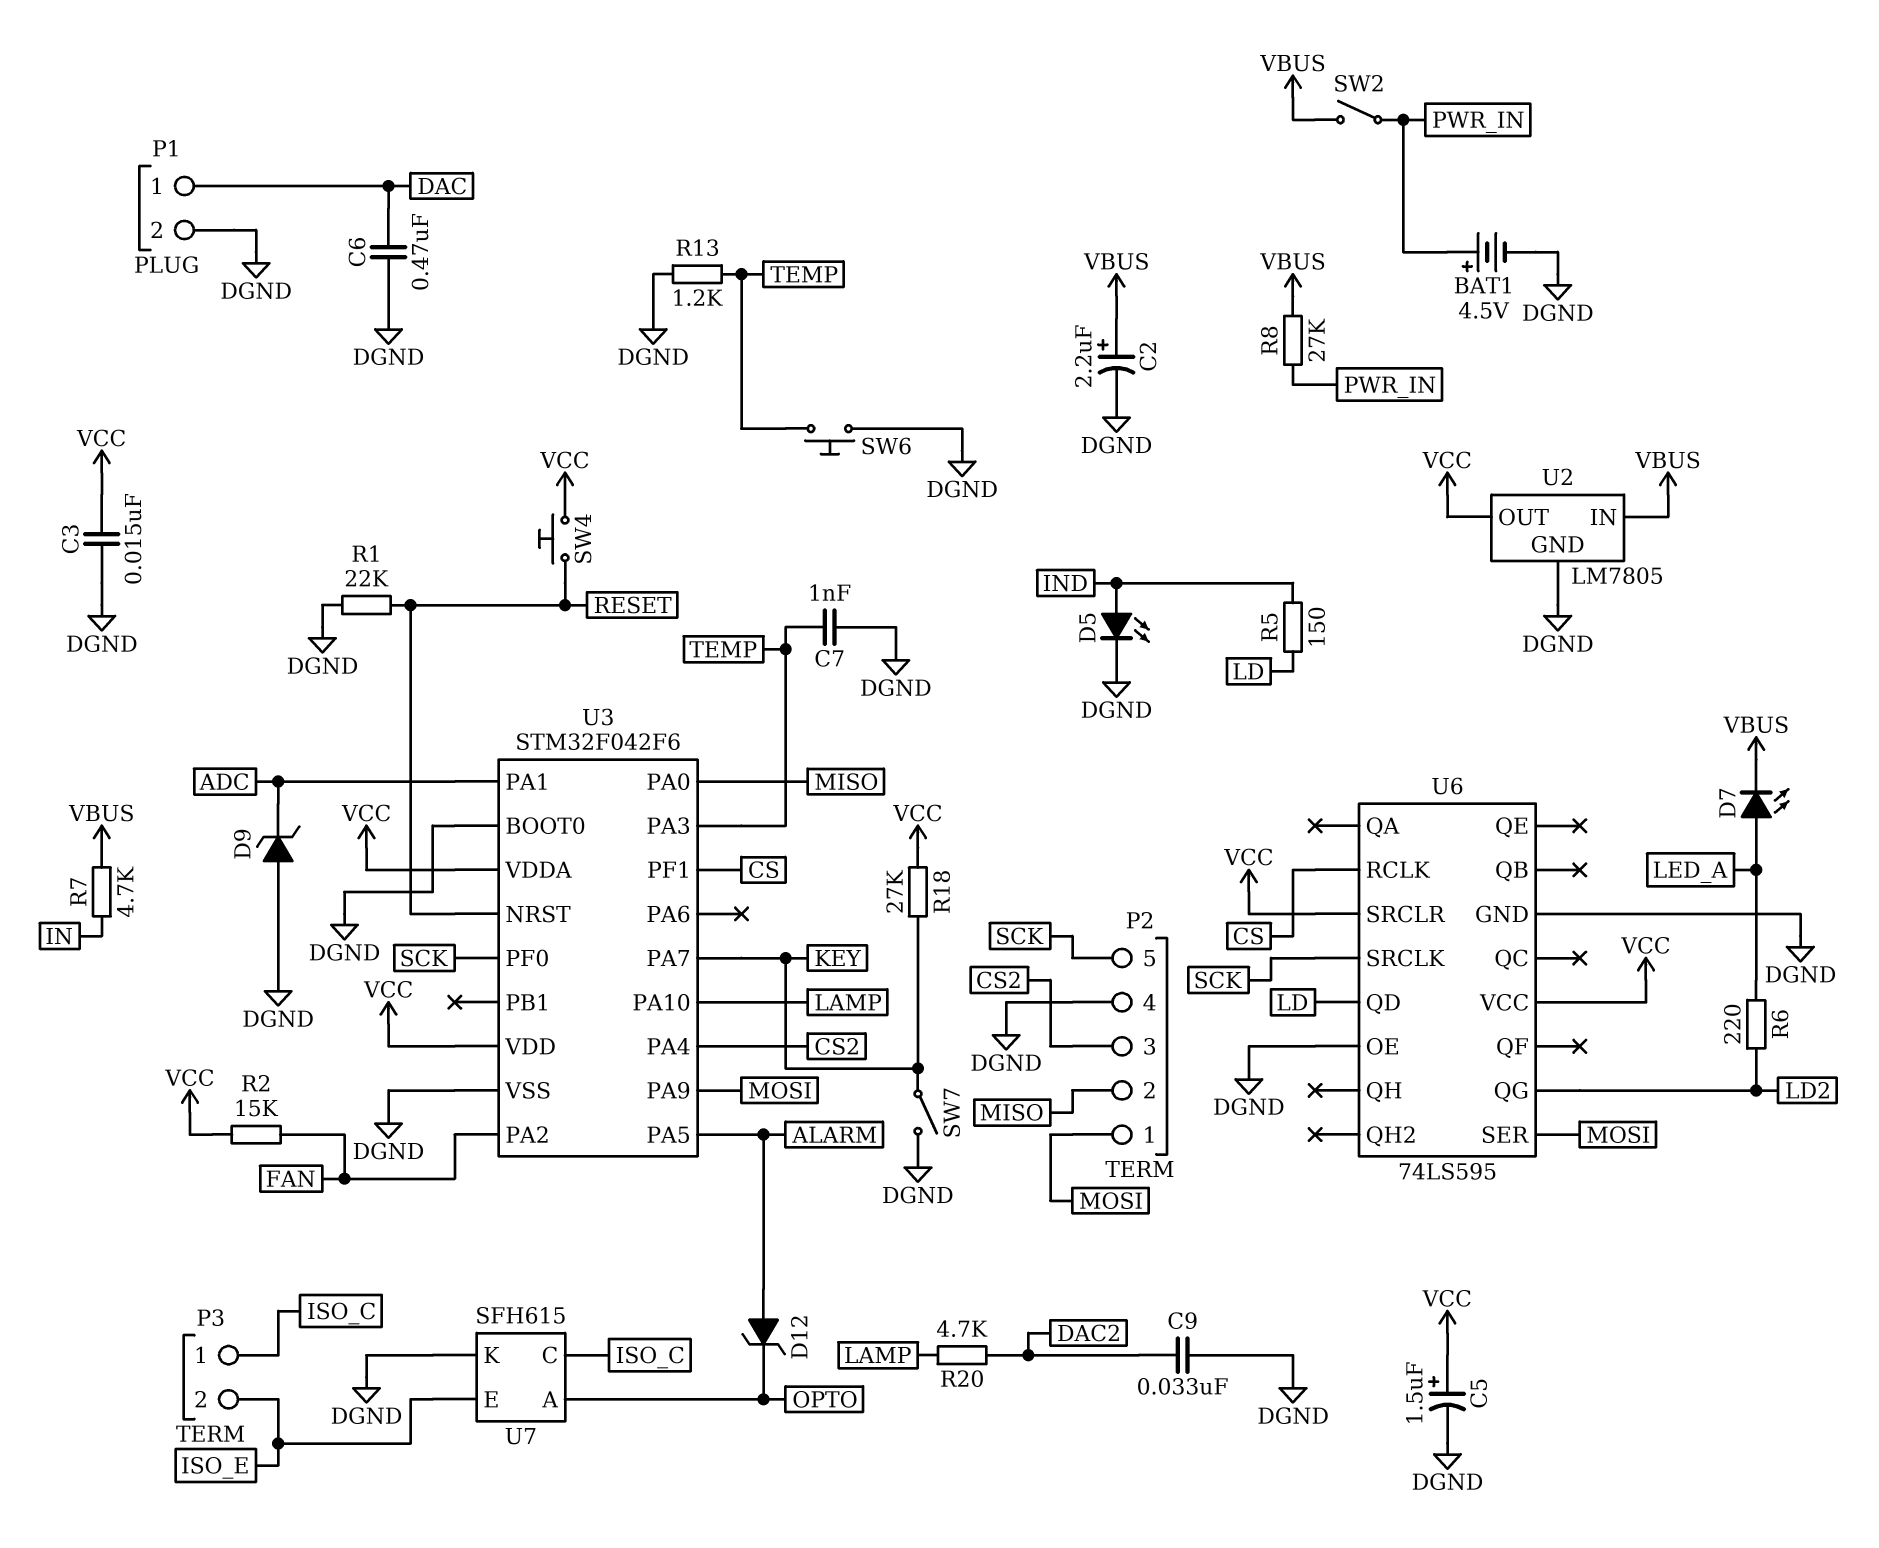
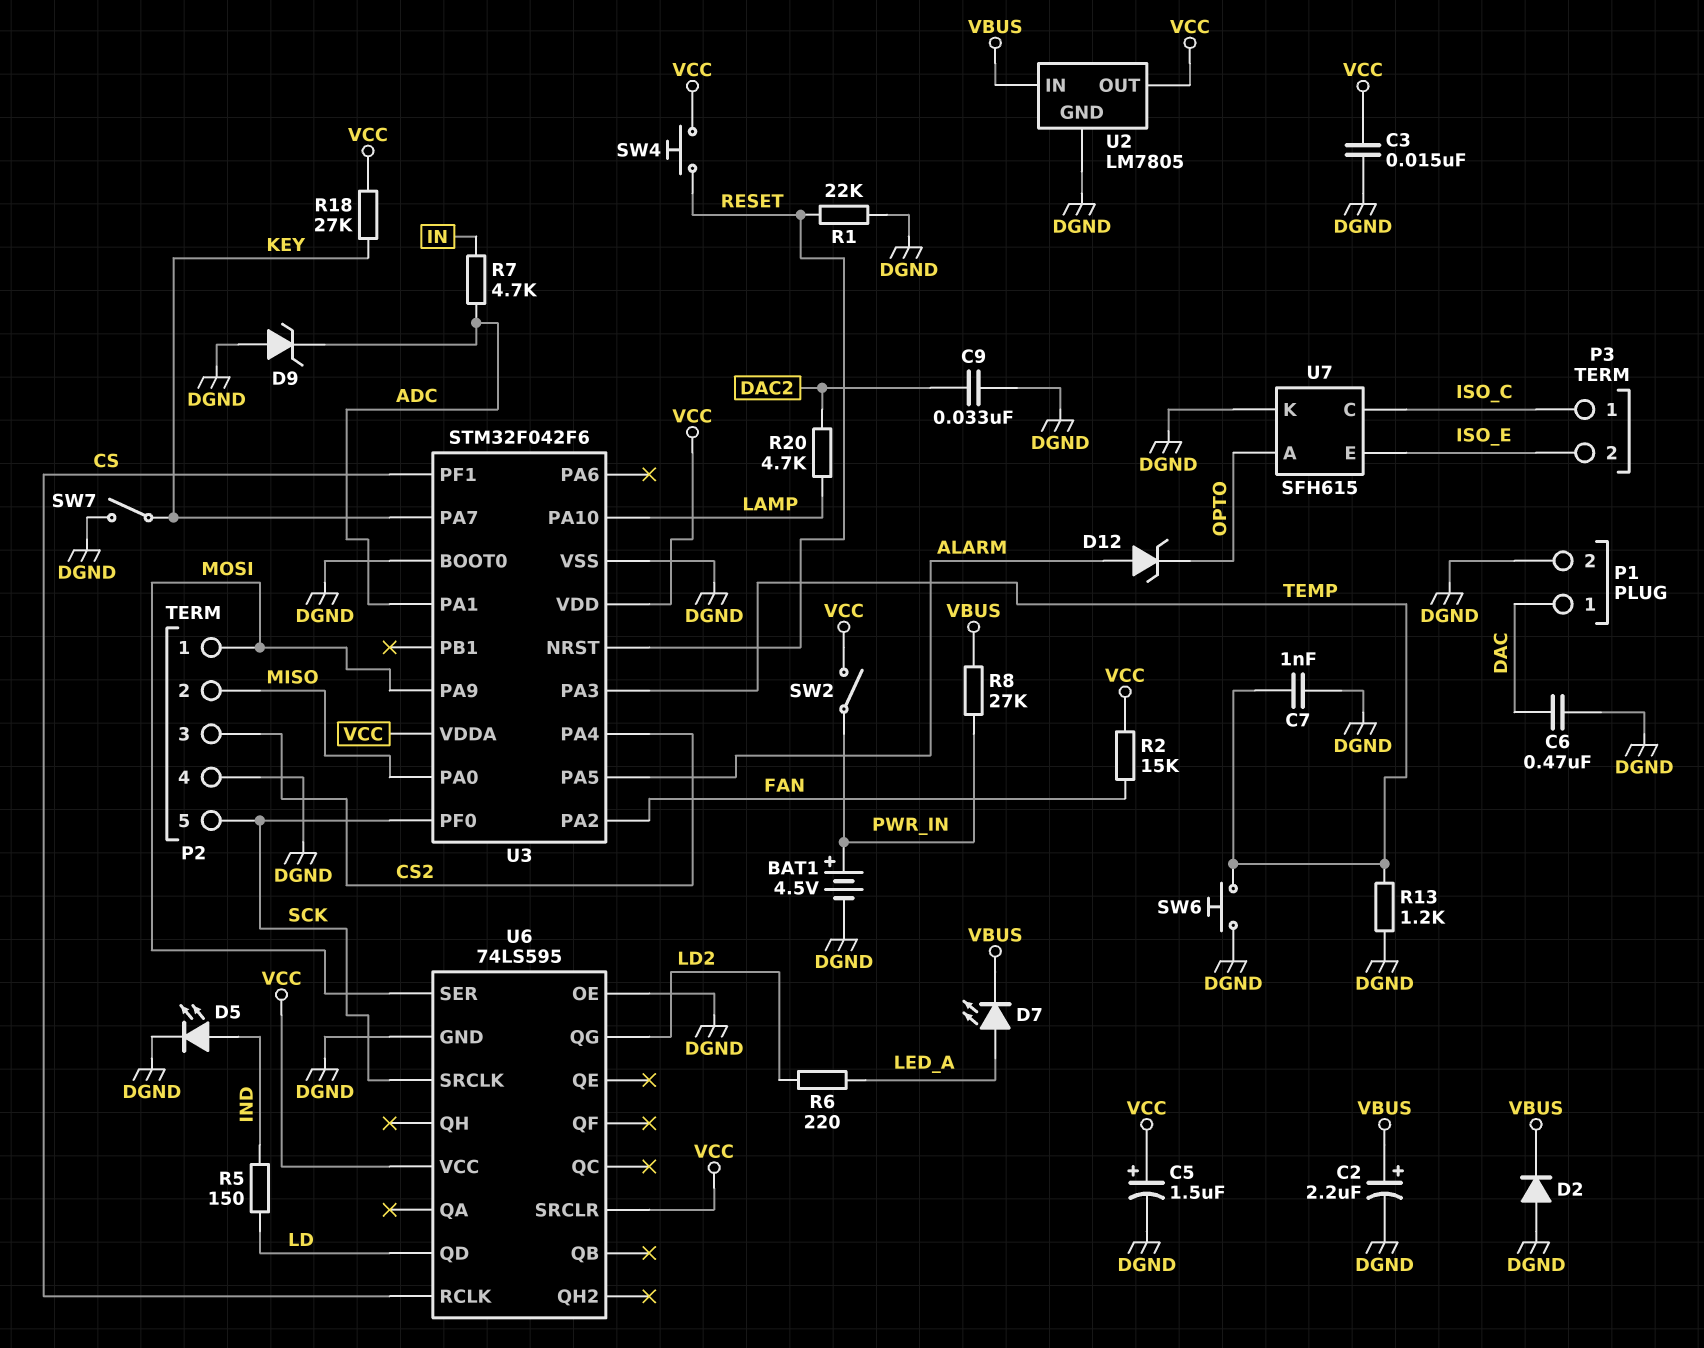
D2: none -> diode (A DGND, K VBUS)
R7: 4.7k (IN, VBUS) -> 4.7k (ADC, IN)
SW2: switch (PWR_IN, VBUS) -> switch (PWR_IN, VCC)

